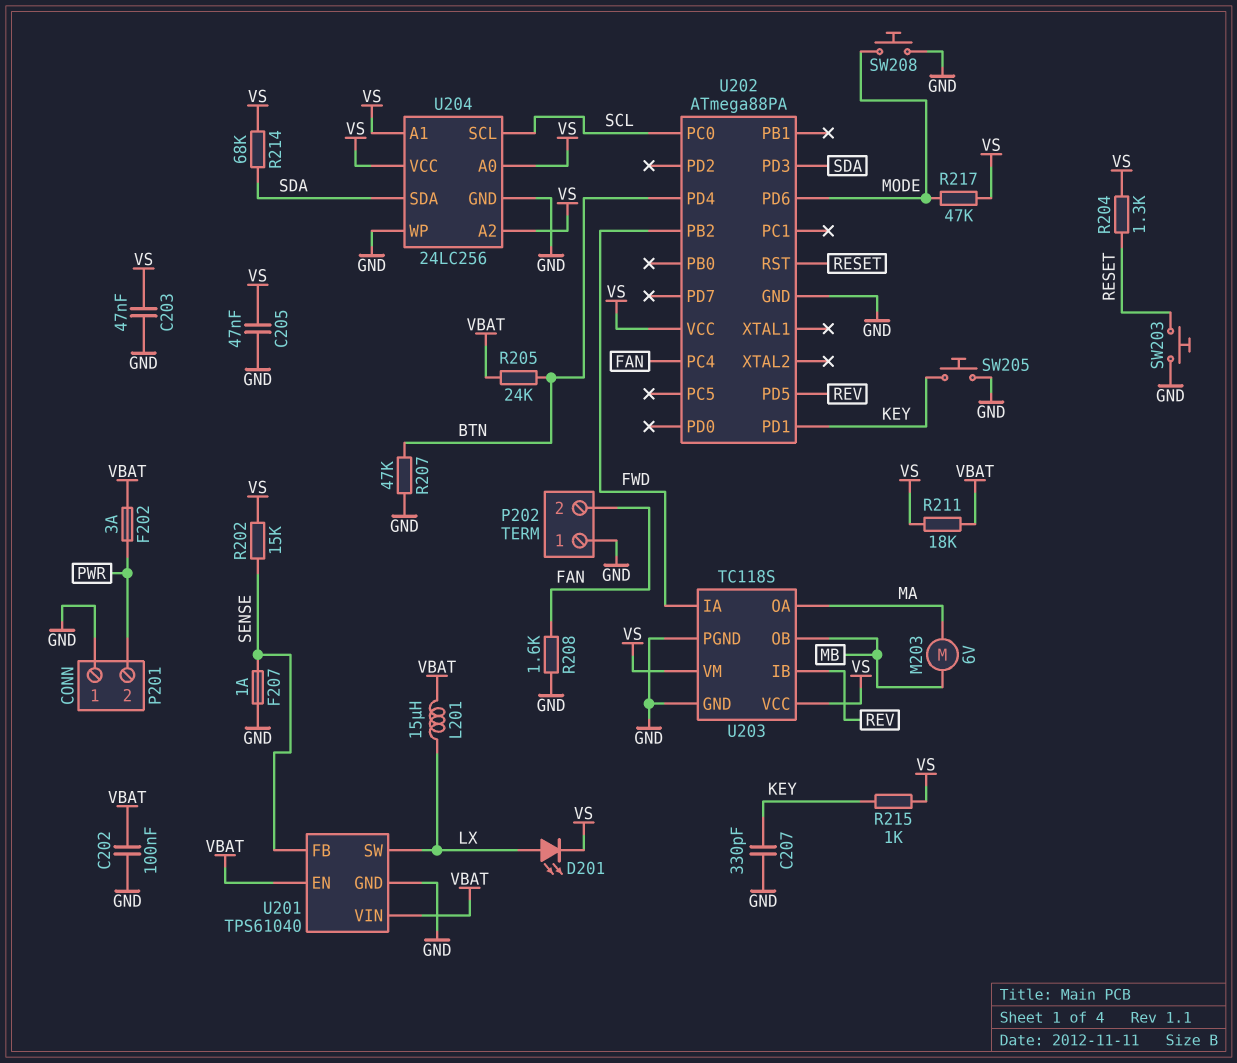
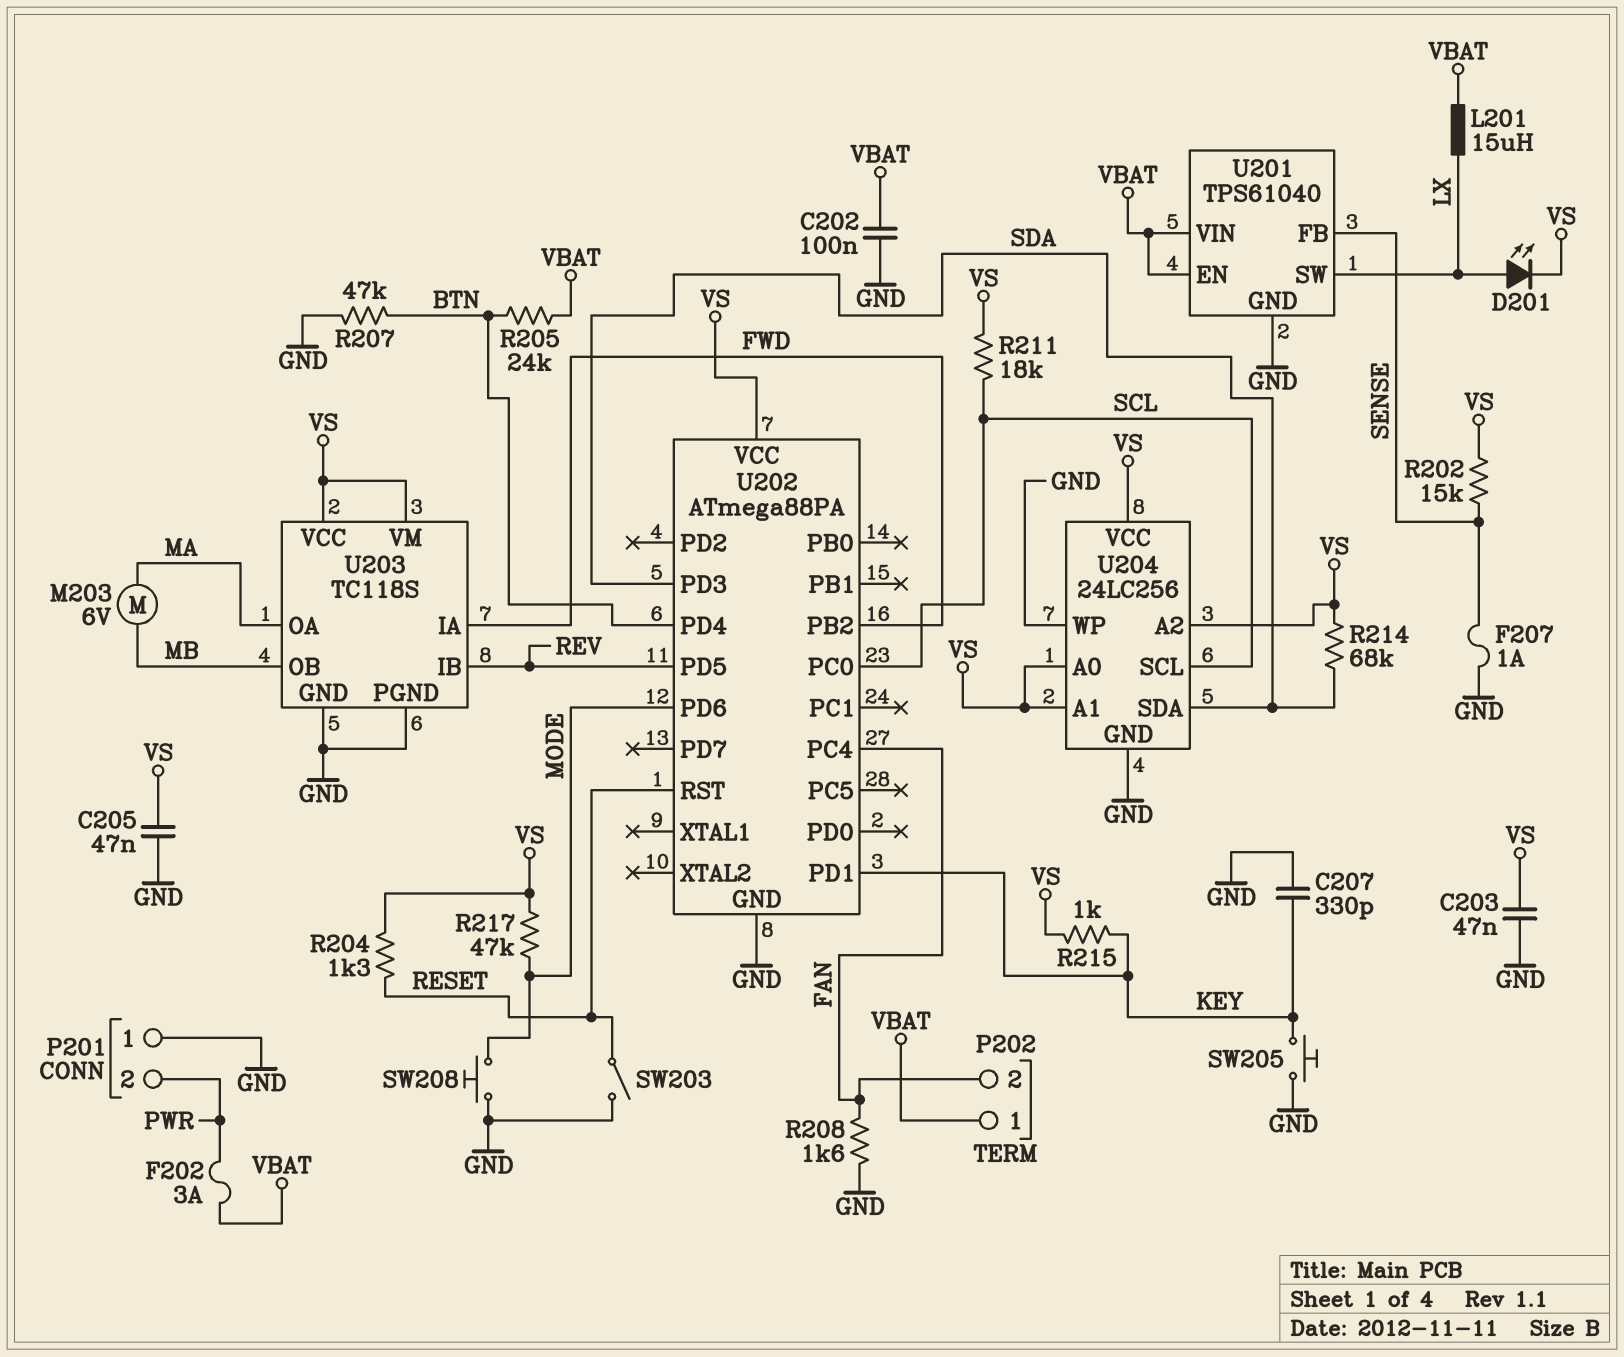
P202 pin 1: GND -> VBAT
R211: 18k (VBAT, VS) -> 18k (SCL, VS)
SW203: button (GND, RESET) -> switch (GND, RESET)

